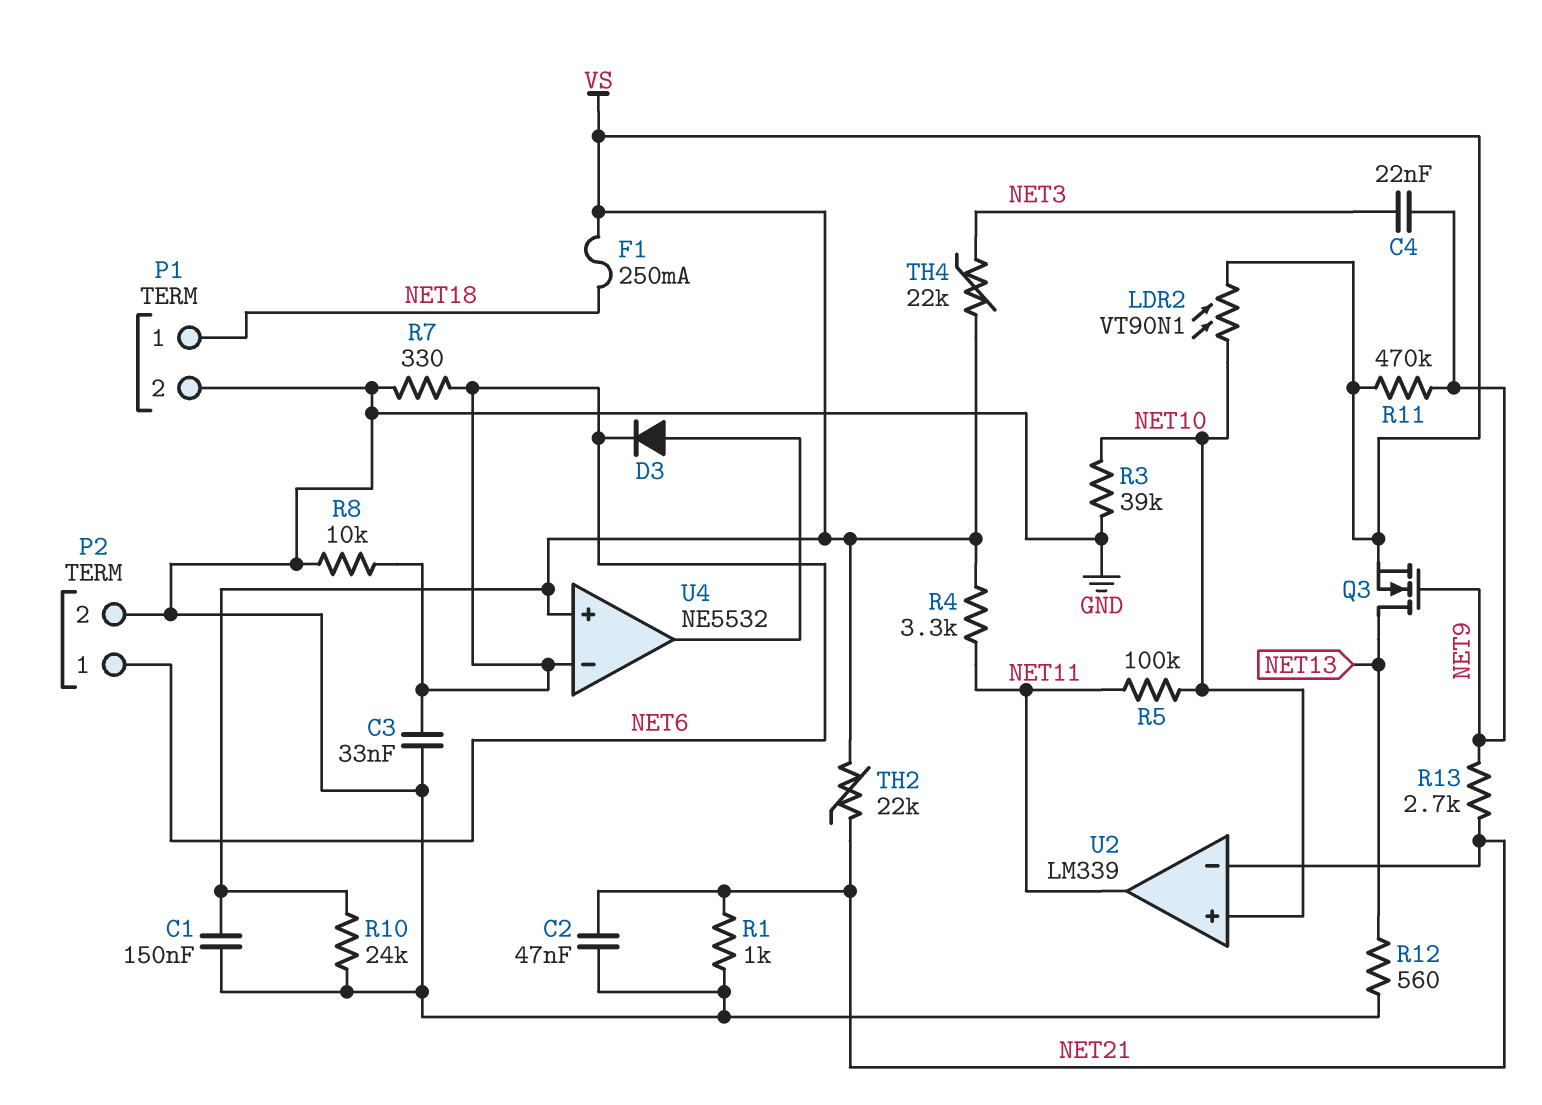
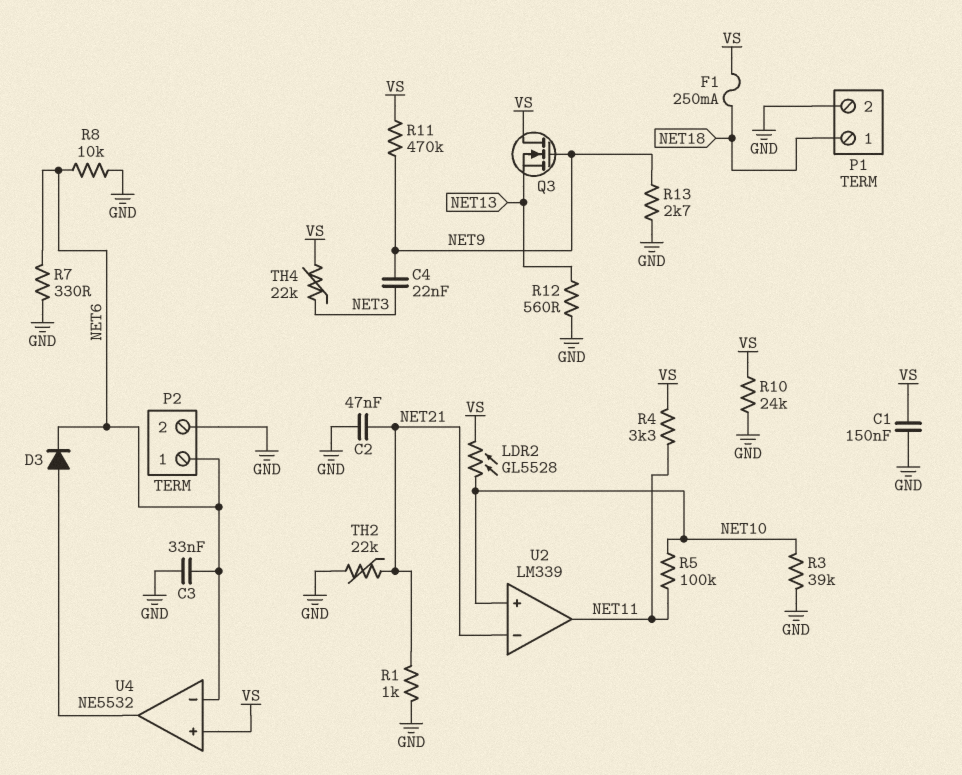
LDR2: VT90N1 (NET10, VS) -> GL5528 (NET10, VS)
Q3: NMOS (G NET9, D NET13, S VS) -> NMOS (G NET9, D VS, S NET13)
R13: 2.7k (NET9, NET21) -> 2.7k (GND, NET9)
TH2: 22k (NET21, VS) -> 22k (GND, NET21)

